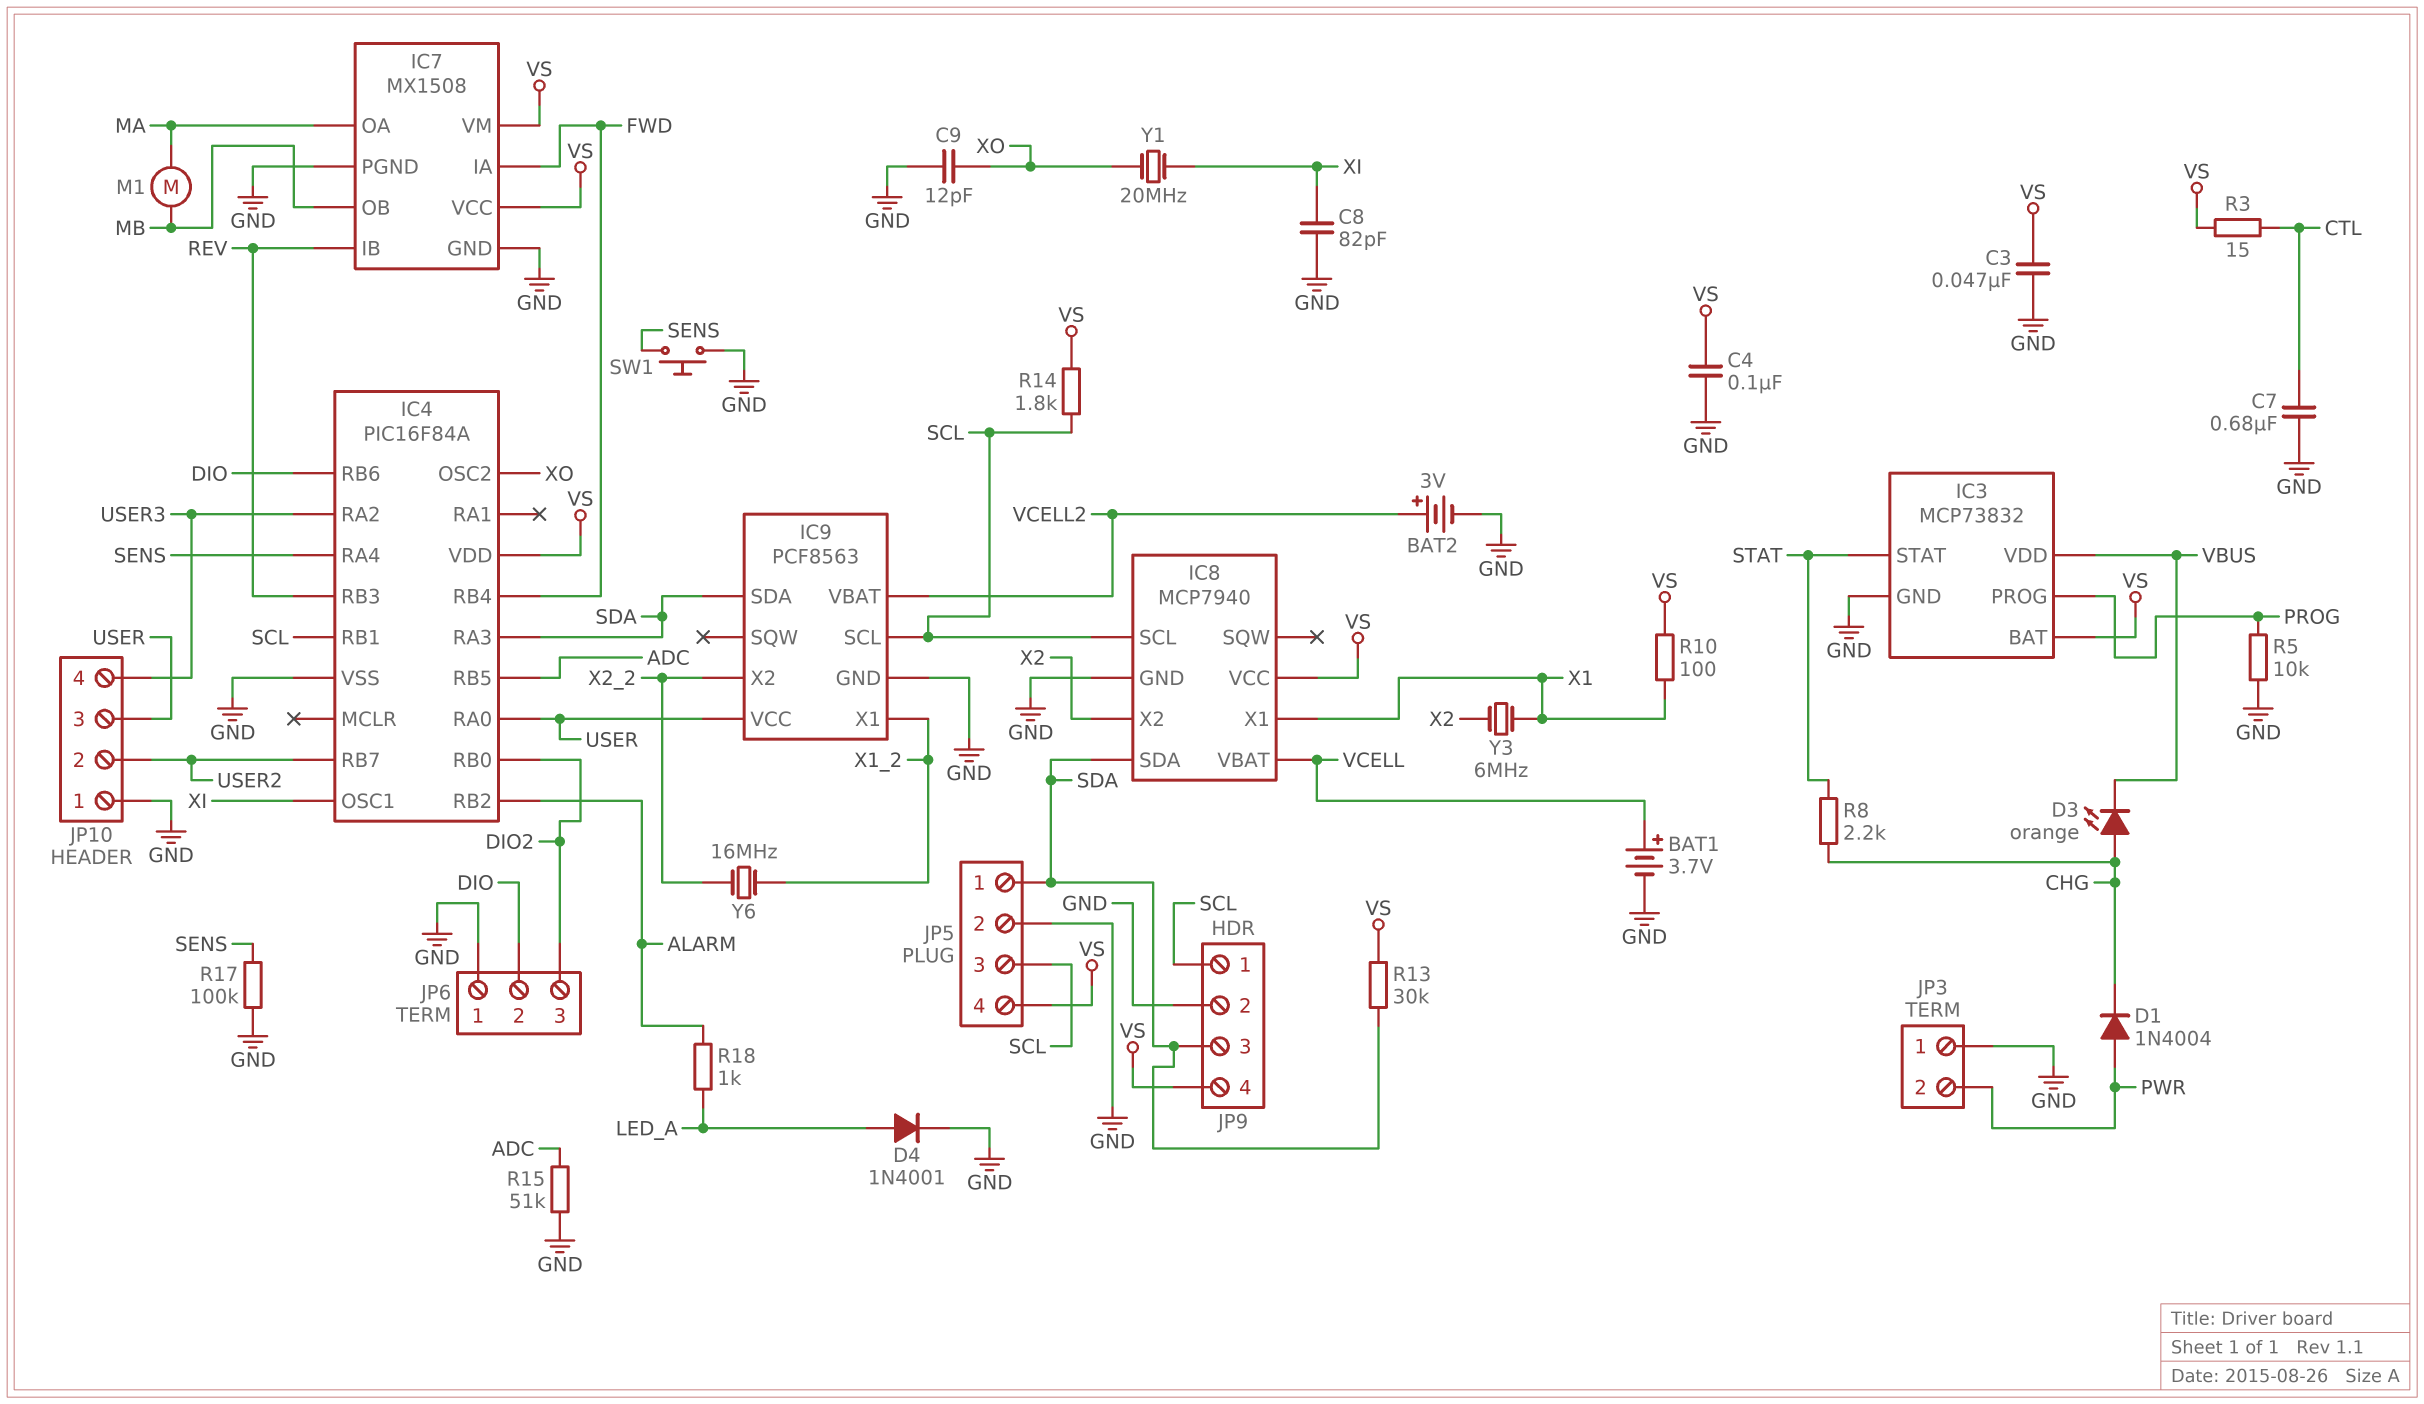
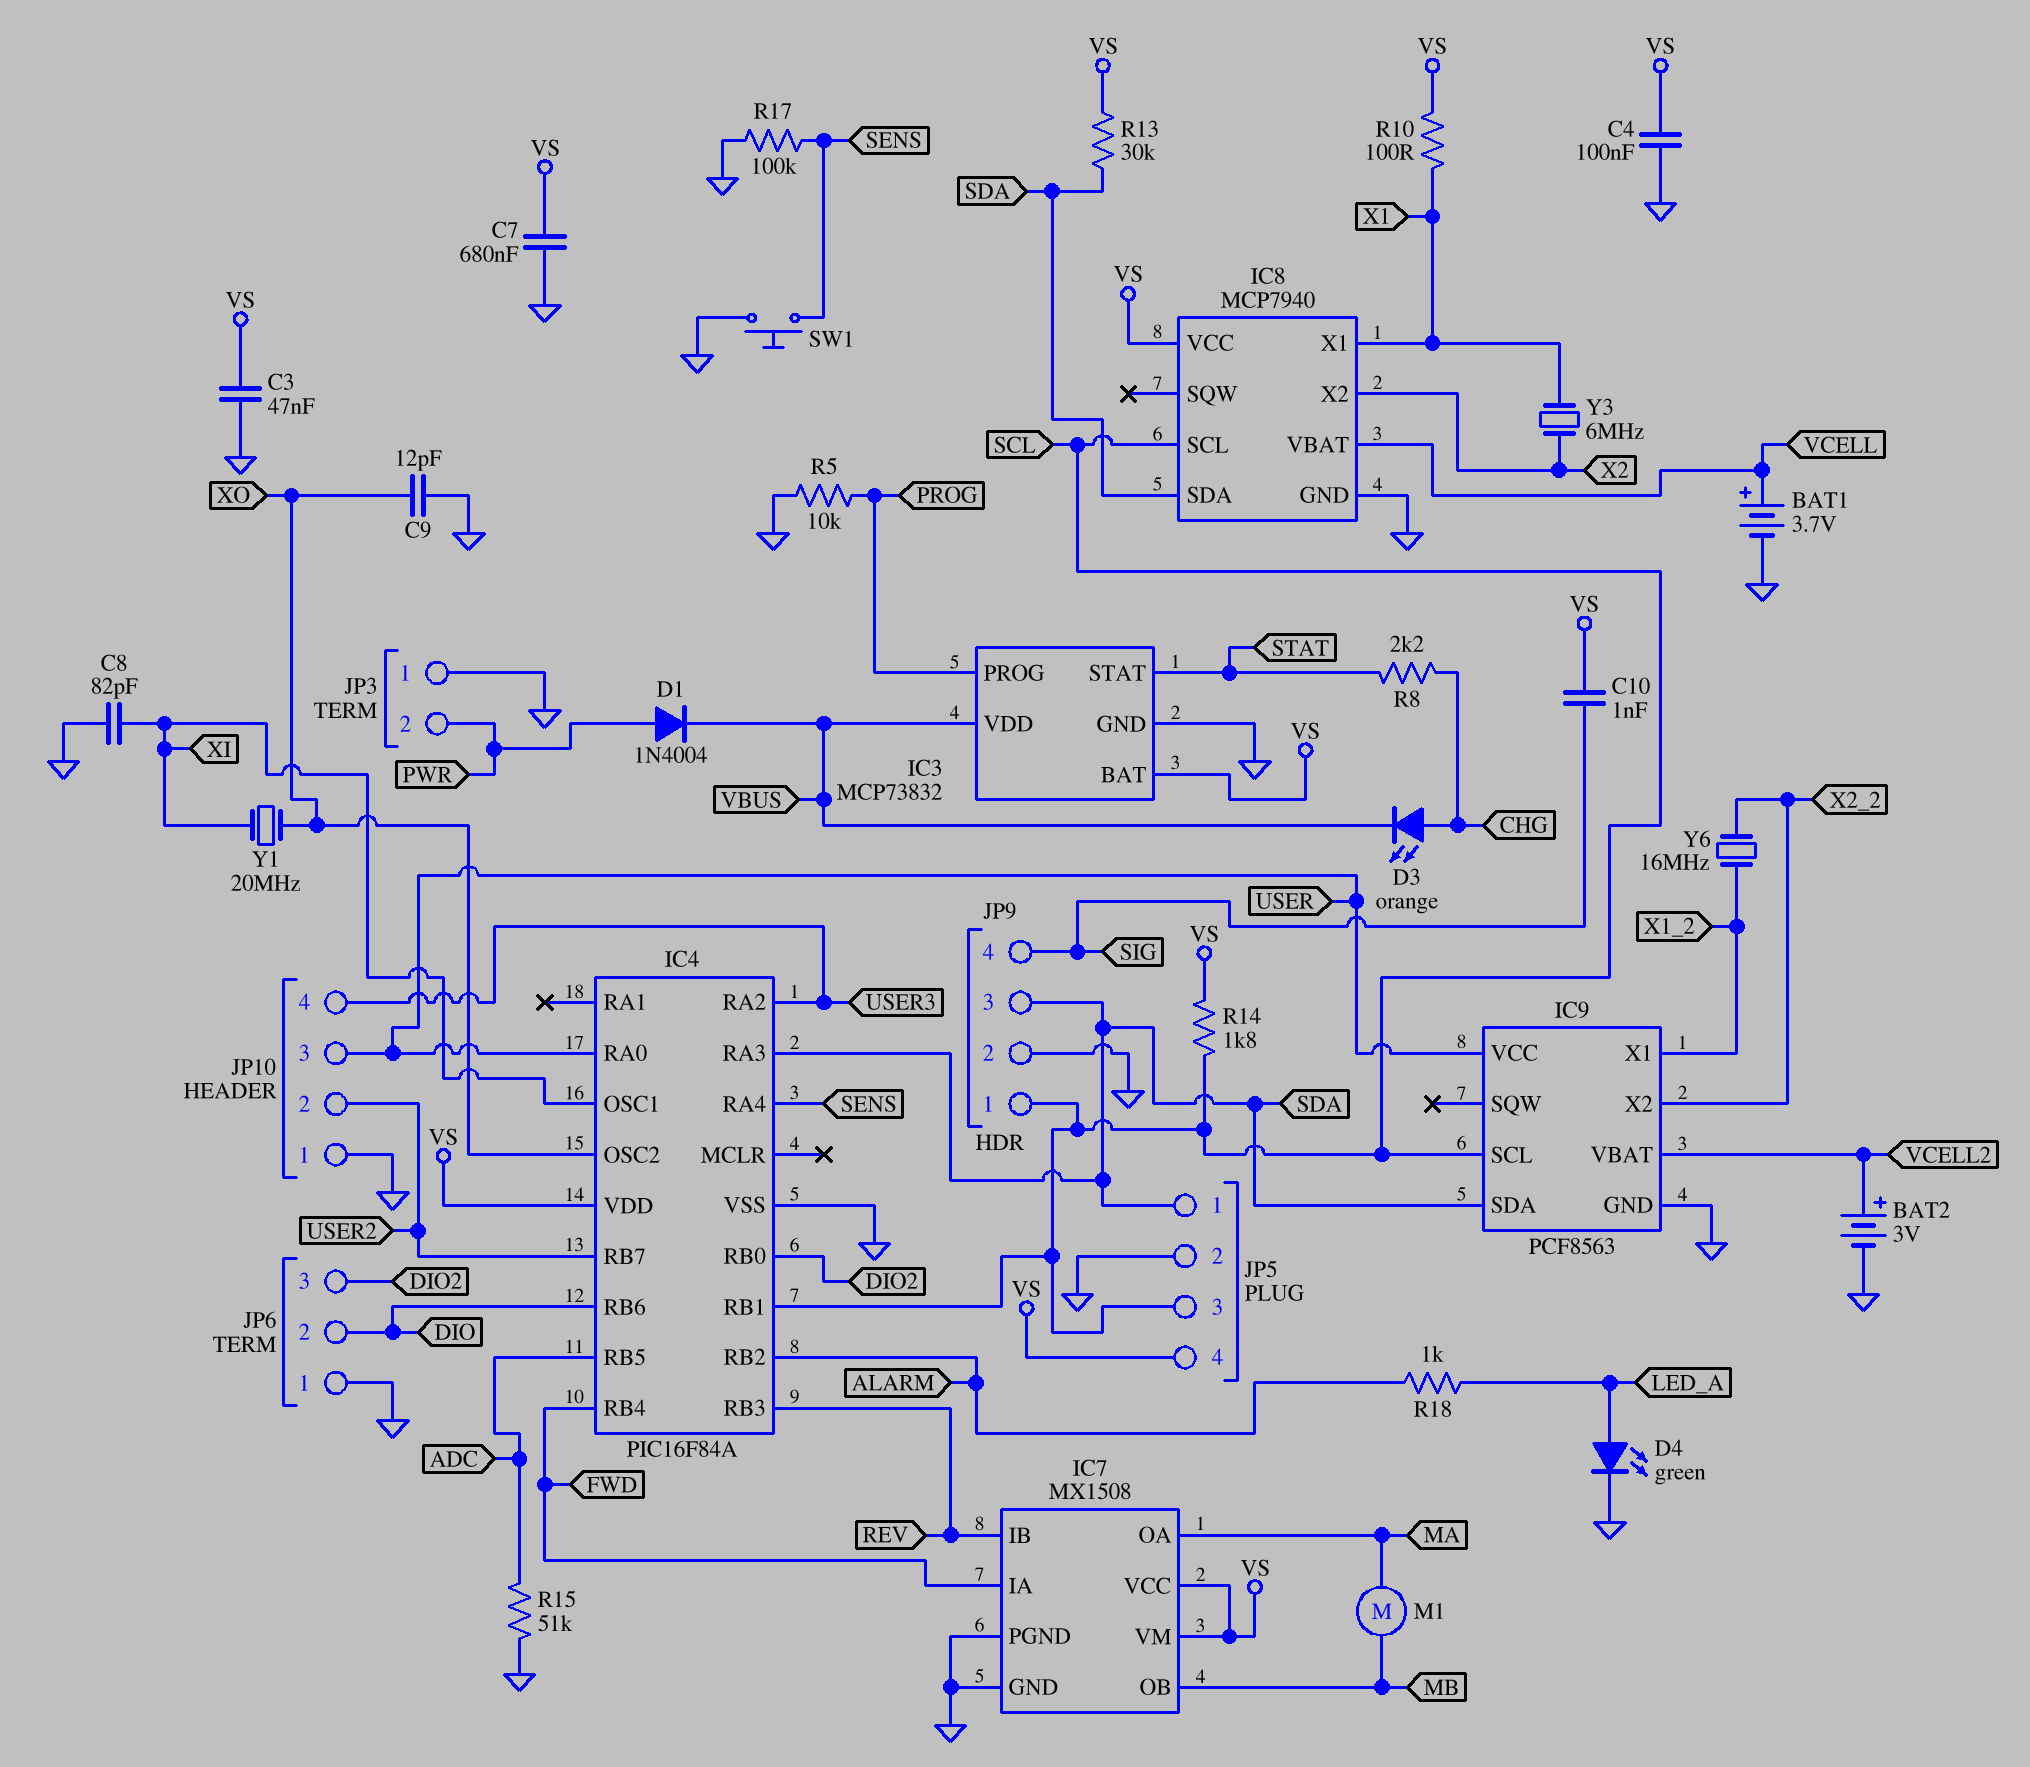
C7: 680nF (CTL, GND) -> 680nF (GND, VS)
C10: none -> 1nF (SIG, VS)
D1: diode 1N4004 (A PWR, K CHG) -> diode 1N4004 (A PWR, K VBUS)
D4: diode 1N4001 (A LED_A, K GND) -> LED green (A LED_A, K GND)
JP9 pin 4: VS -> SIG
R3: 15 (CTL, VS) -> none

